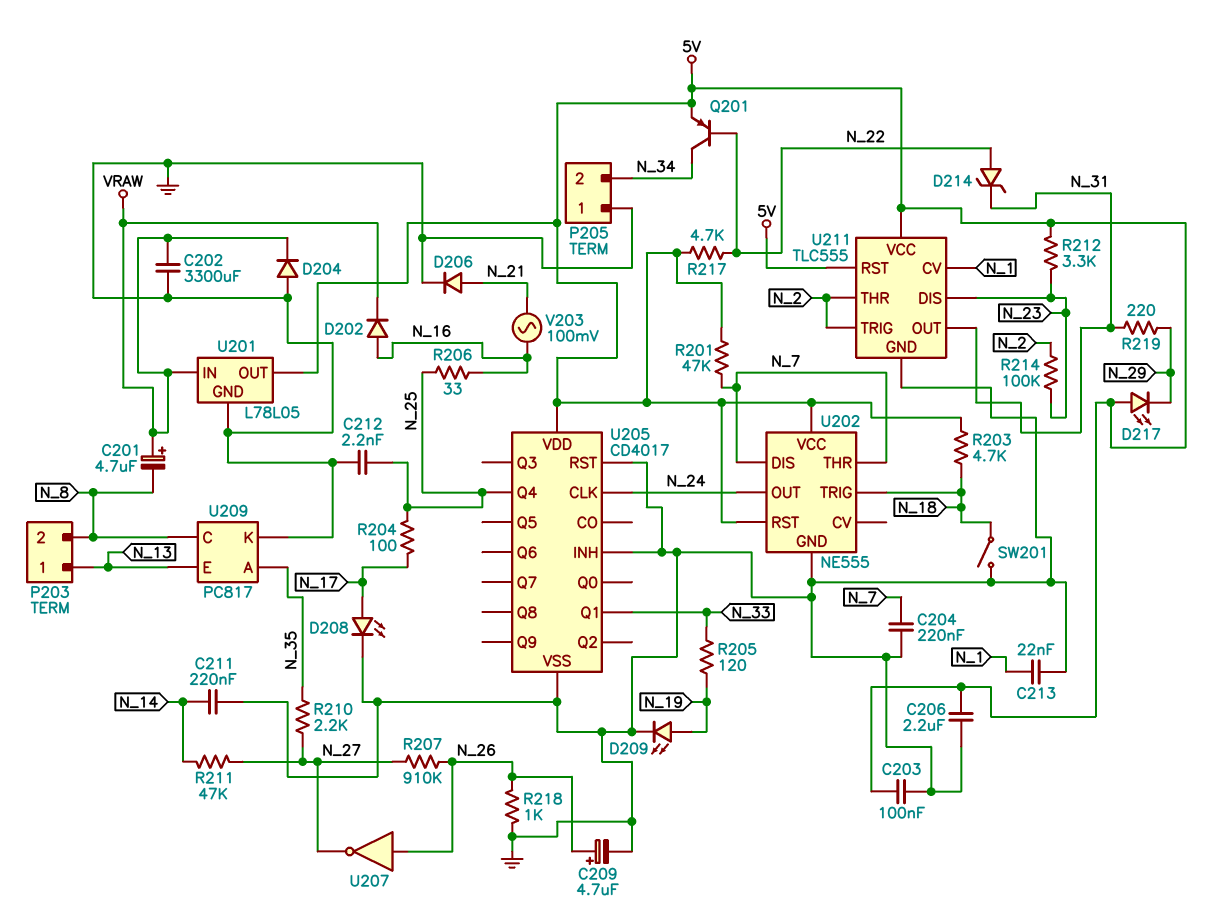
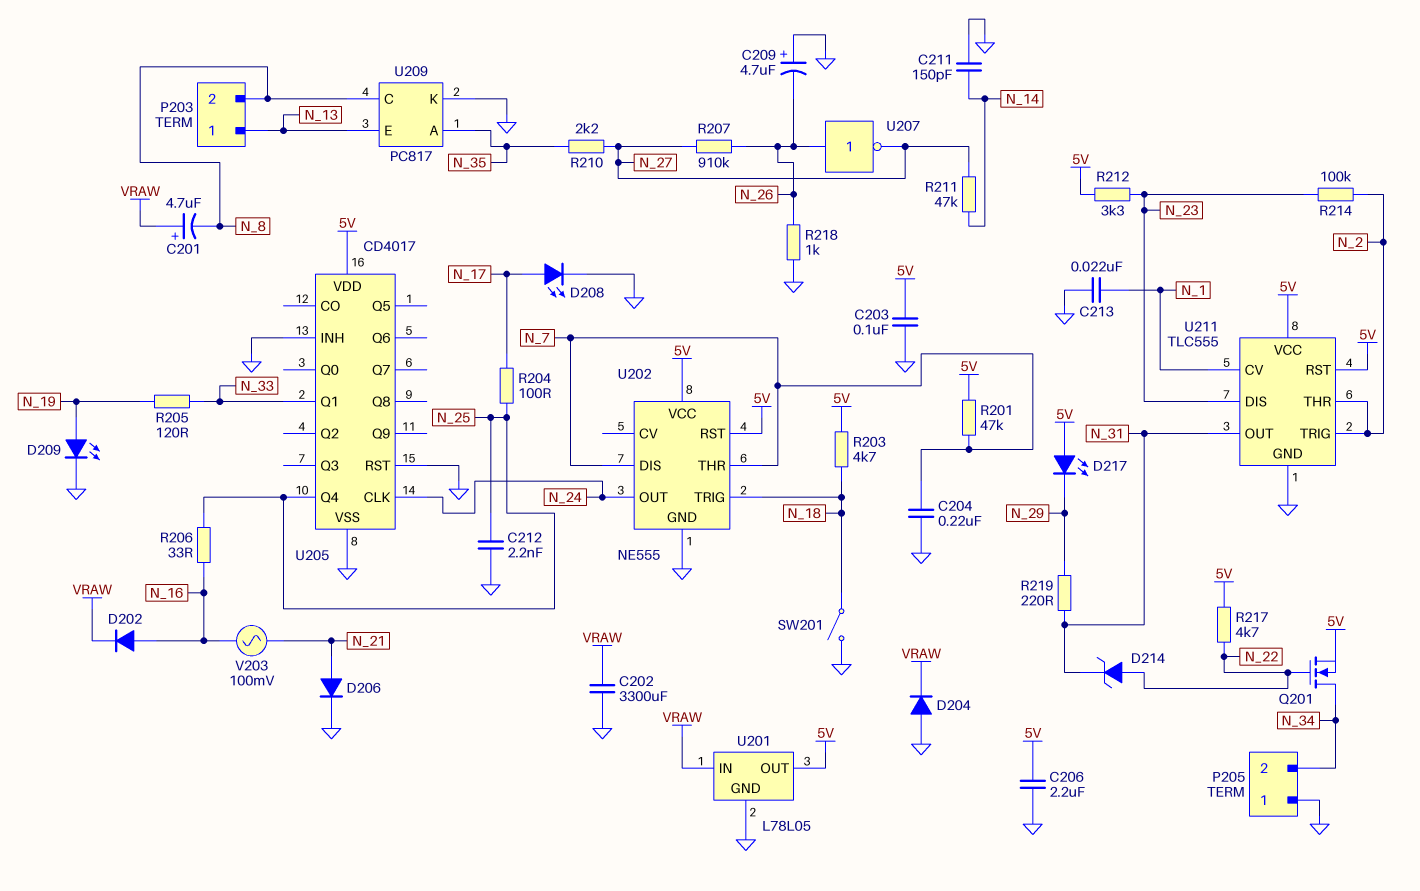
C209: 4.7uF (plus N_26, minus GND) -> 4.7uF (plus GND, minus N_26)
C211: 220nF (GND, N_14) -> 150pF (GND, N_14)
Q201: PNP (B N_22, C N_34, E 5V) -> NMOS (G N_22, D N_34, S 5V)

